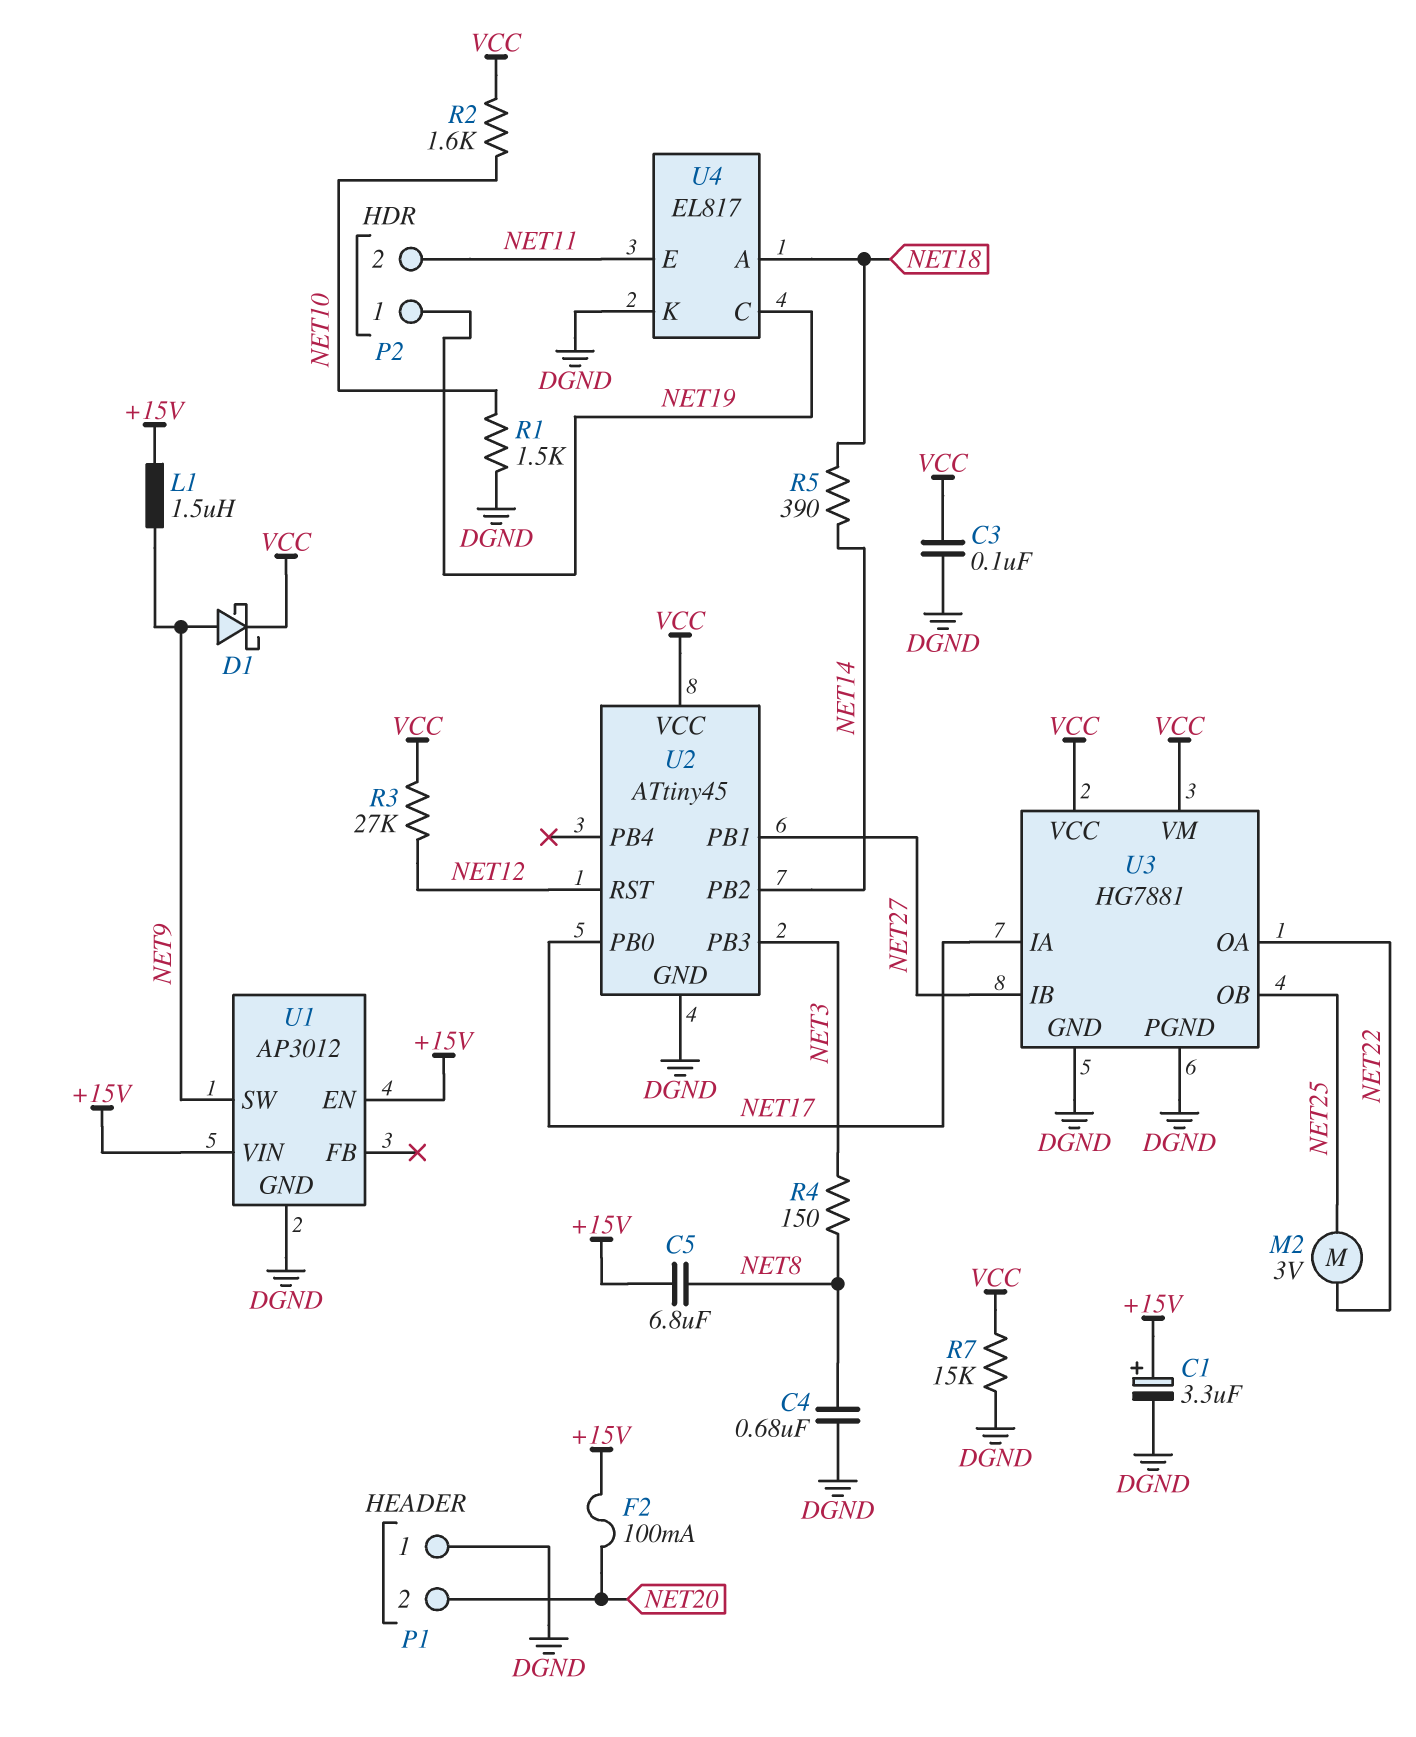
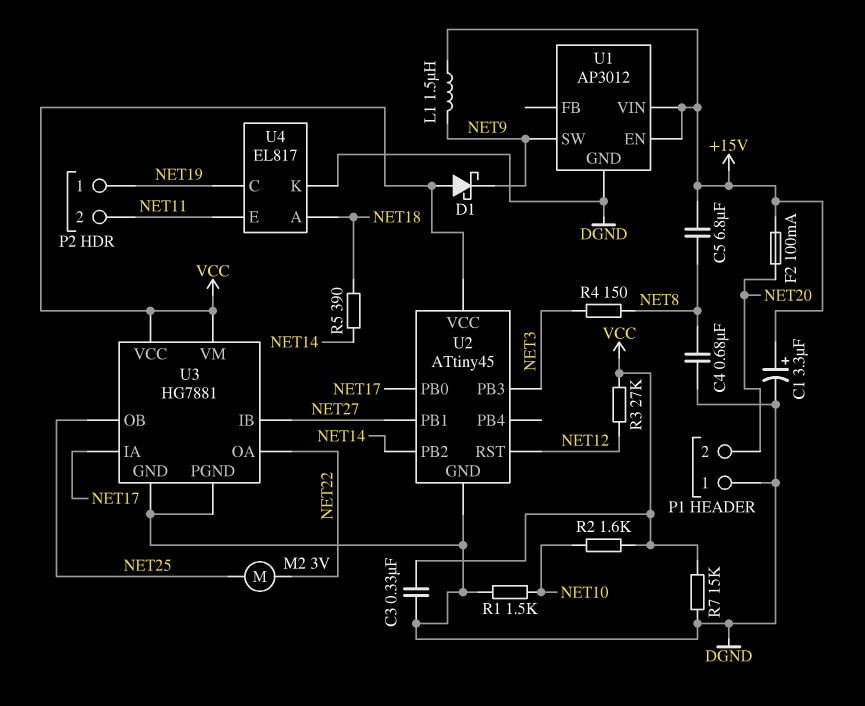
C3: 100nF (DGND, VCC) -> 330nF (DGND, VCC)
D1: schottky (A NET9, K VCC) -> schottky (A VCC, K NET9)

